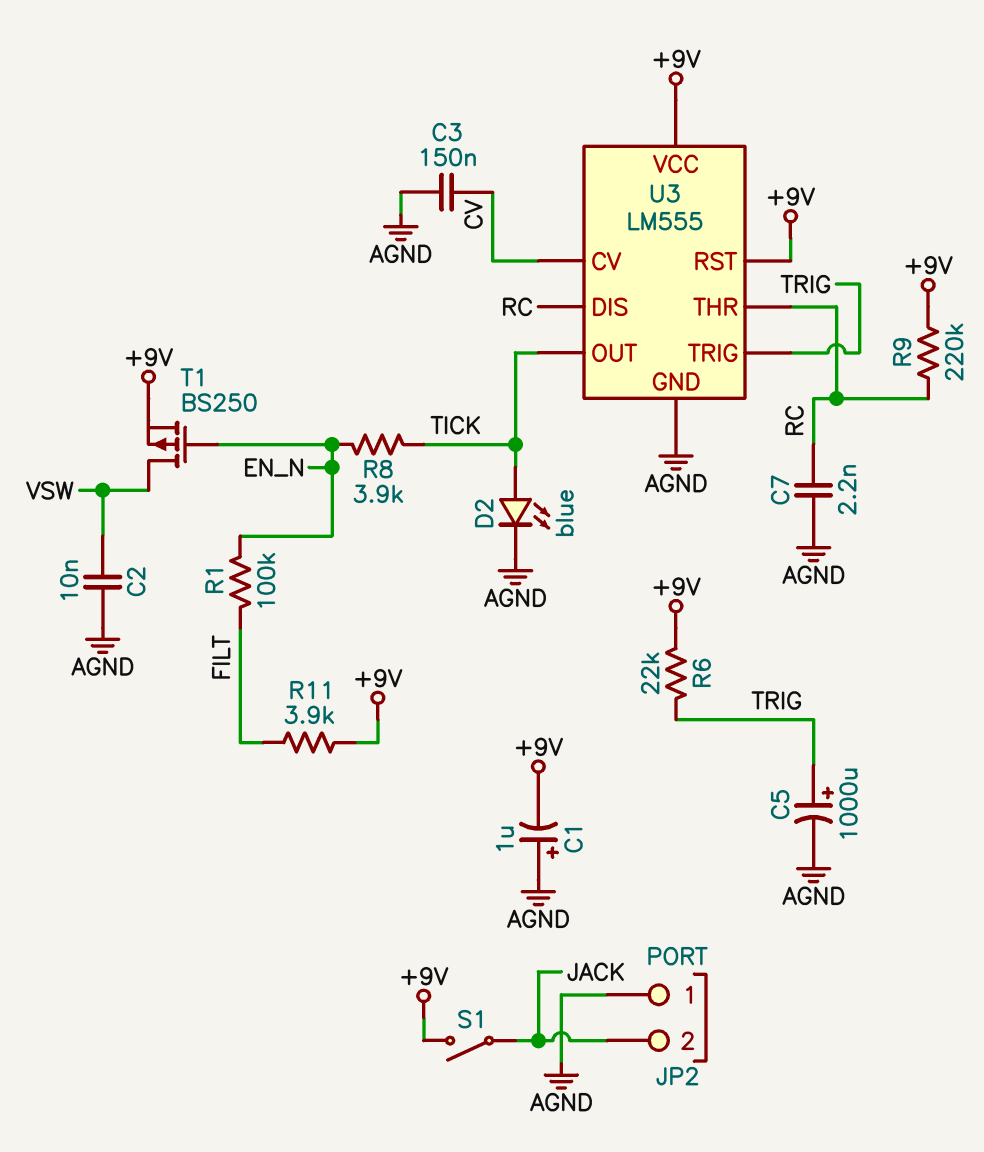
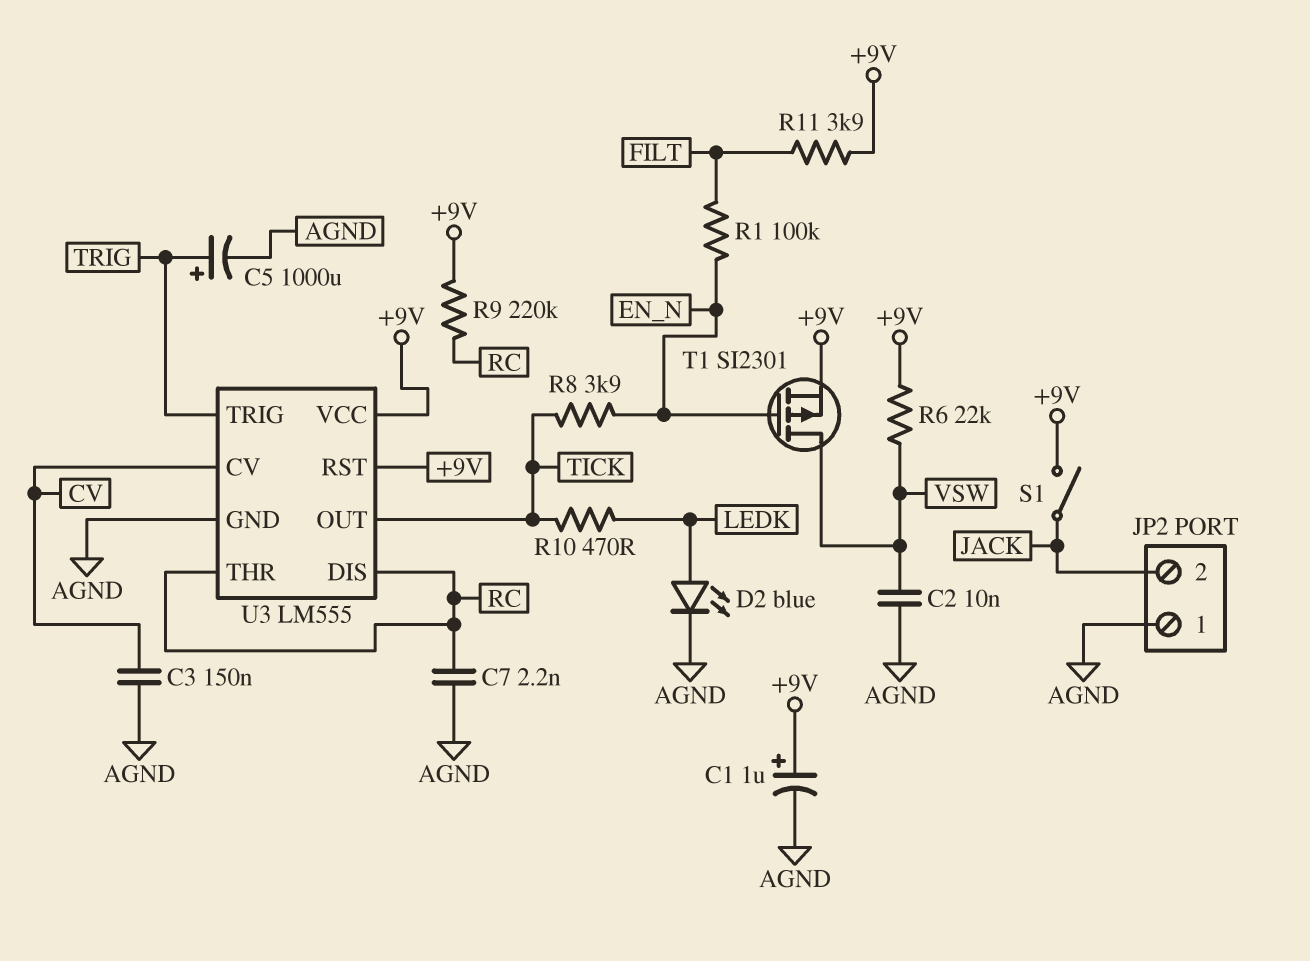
C1: 1uF (plus AGND, minus +9V) -> 1uF (plus +9V, minus AGND)
D2: LED blue (A TICK, K AGND) -> LED blue (A LEDK, K AGND)
R6: 22k (+9V, TRIG) -> 22k (+9V, VSW)
R10: none -> 470 (LEDK, TICK)
T1: PMOS BS250 (G EN_N, D VSW, S +9V) -> PMOS SI2301 (G EN_N, D VSW, S +9V)

